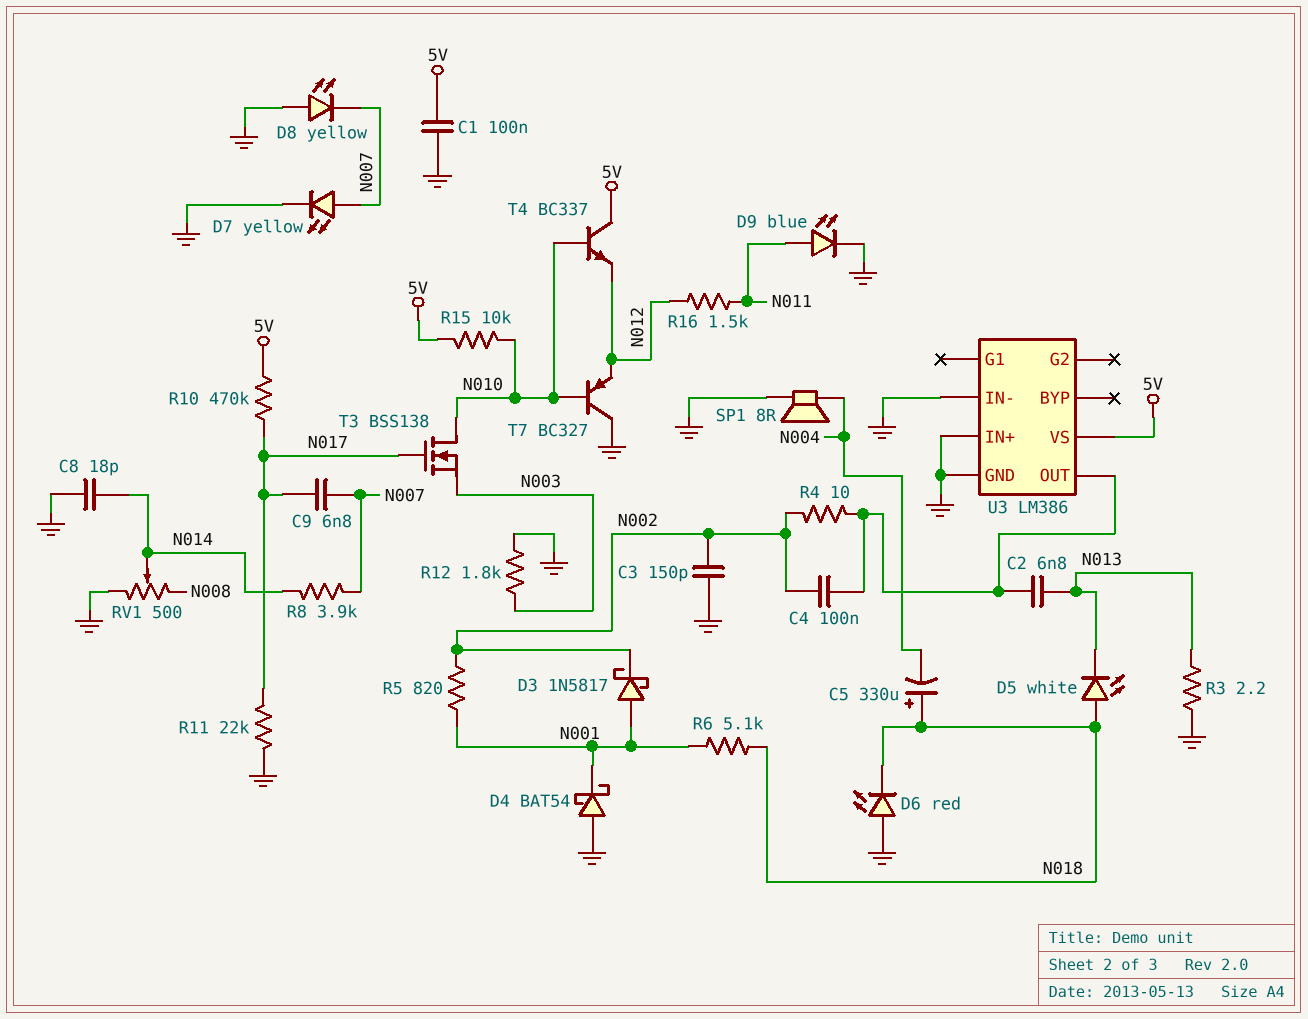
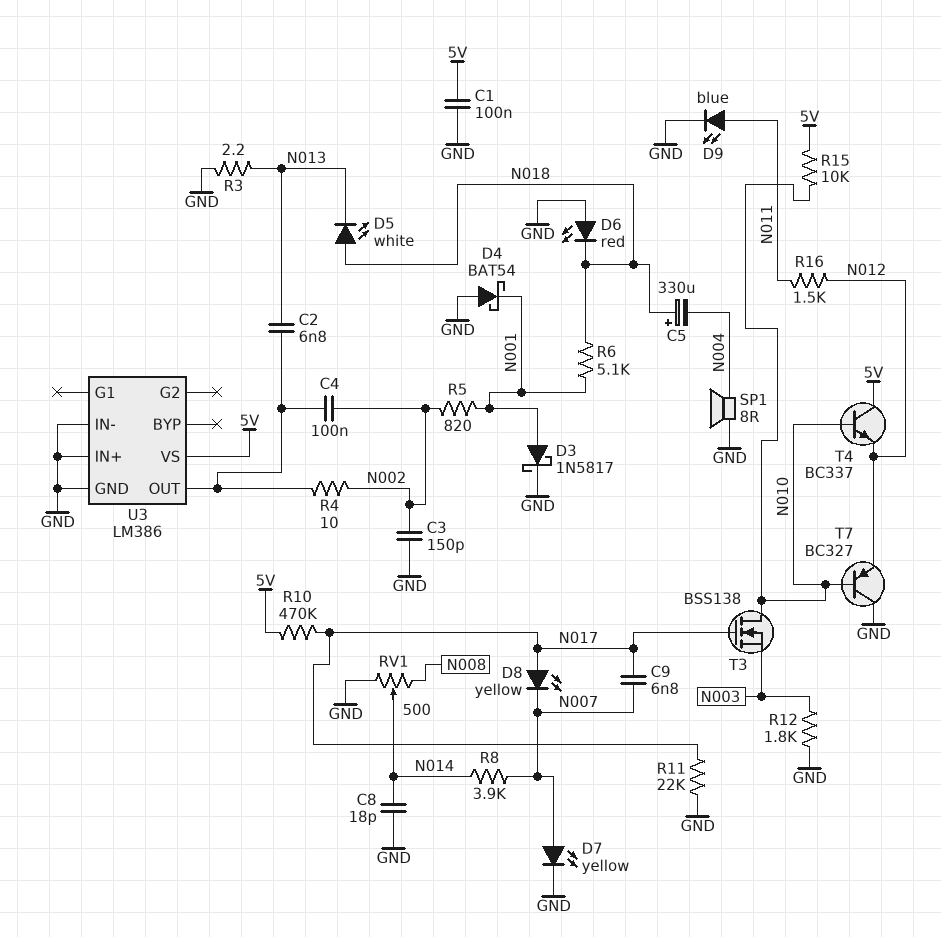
D3: schottky 1N5817 (A N001, K N002) -> schottky 1N5817 (A N001, K GND)
D8: LED yellow (A GND, K N007) -> LED yellow (A N017, K N007)

